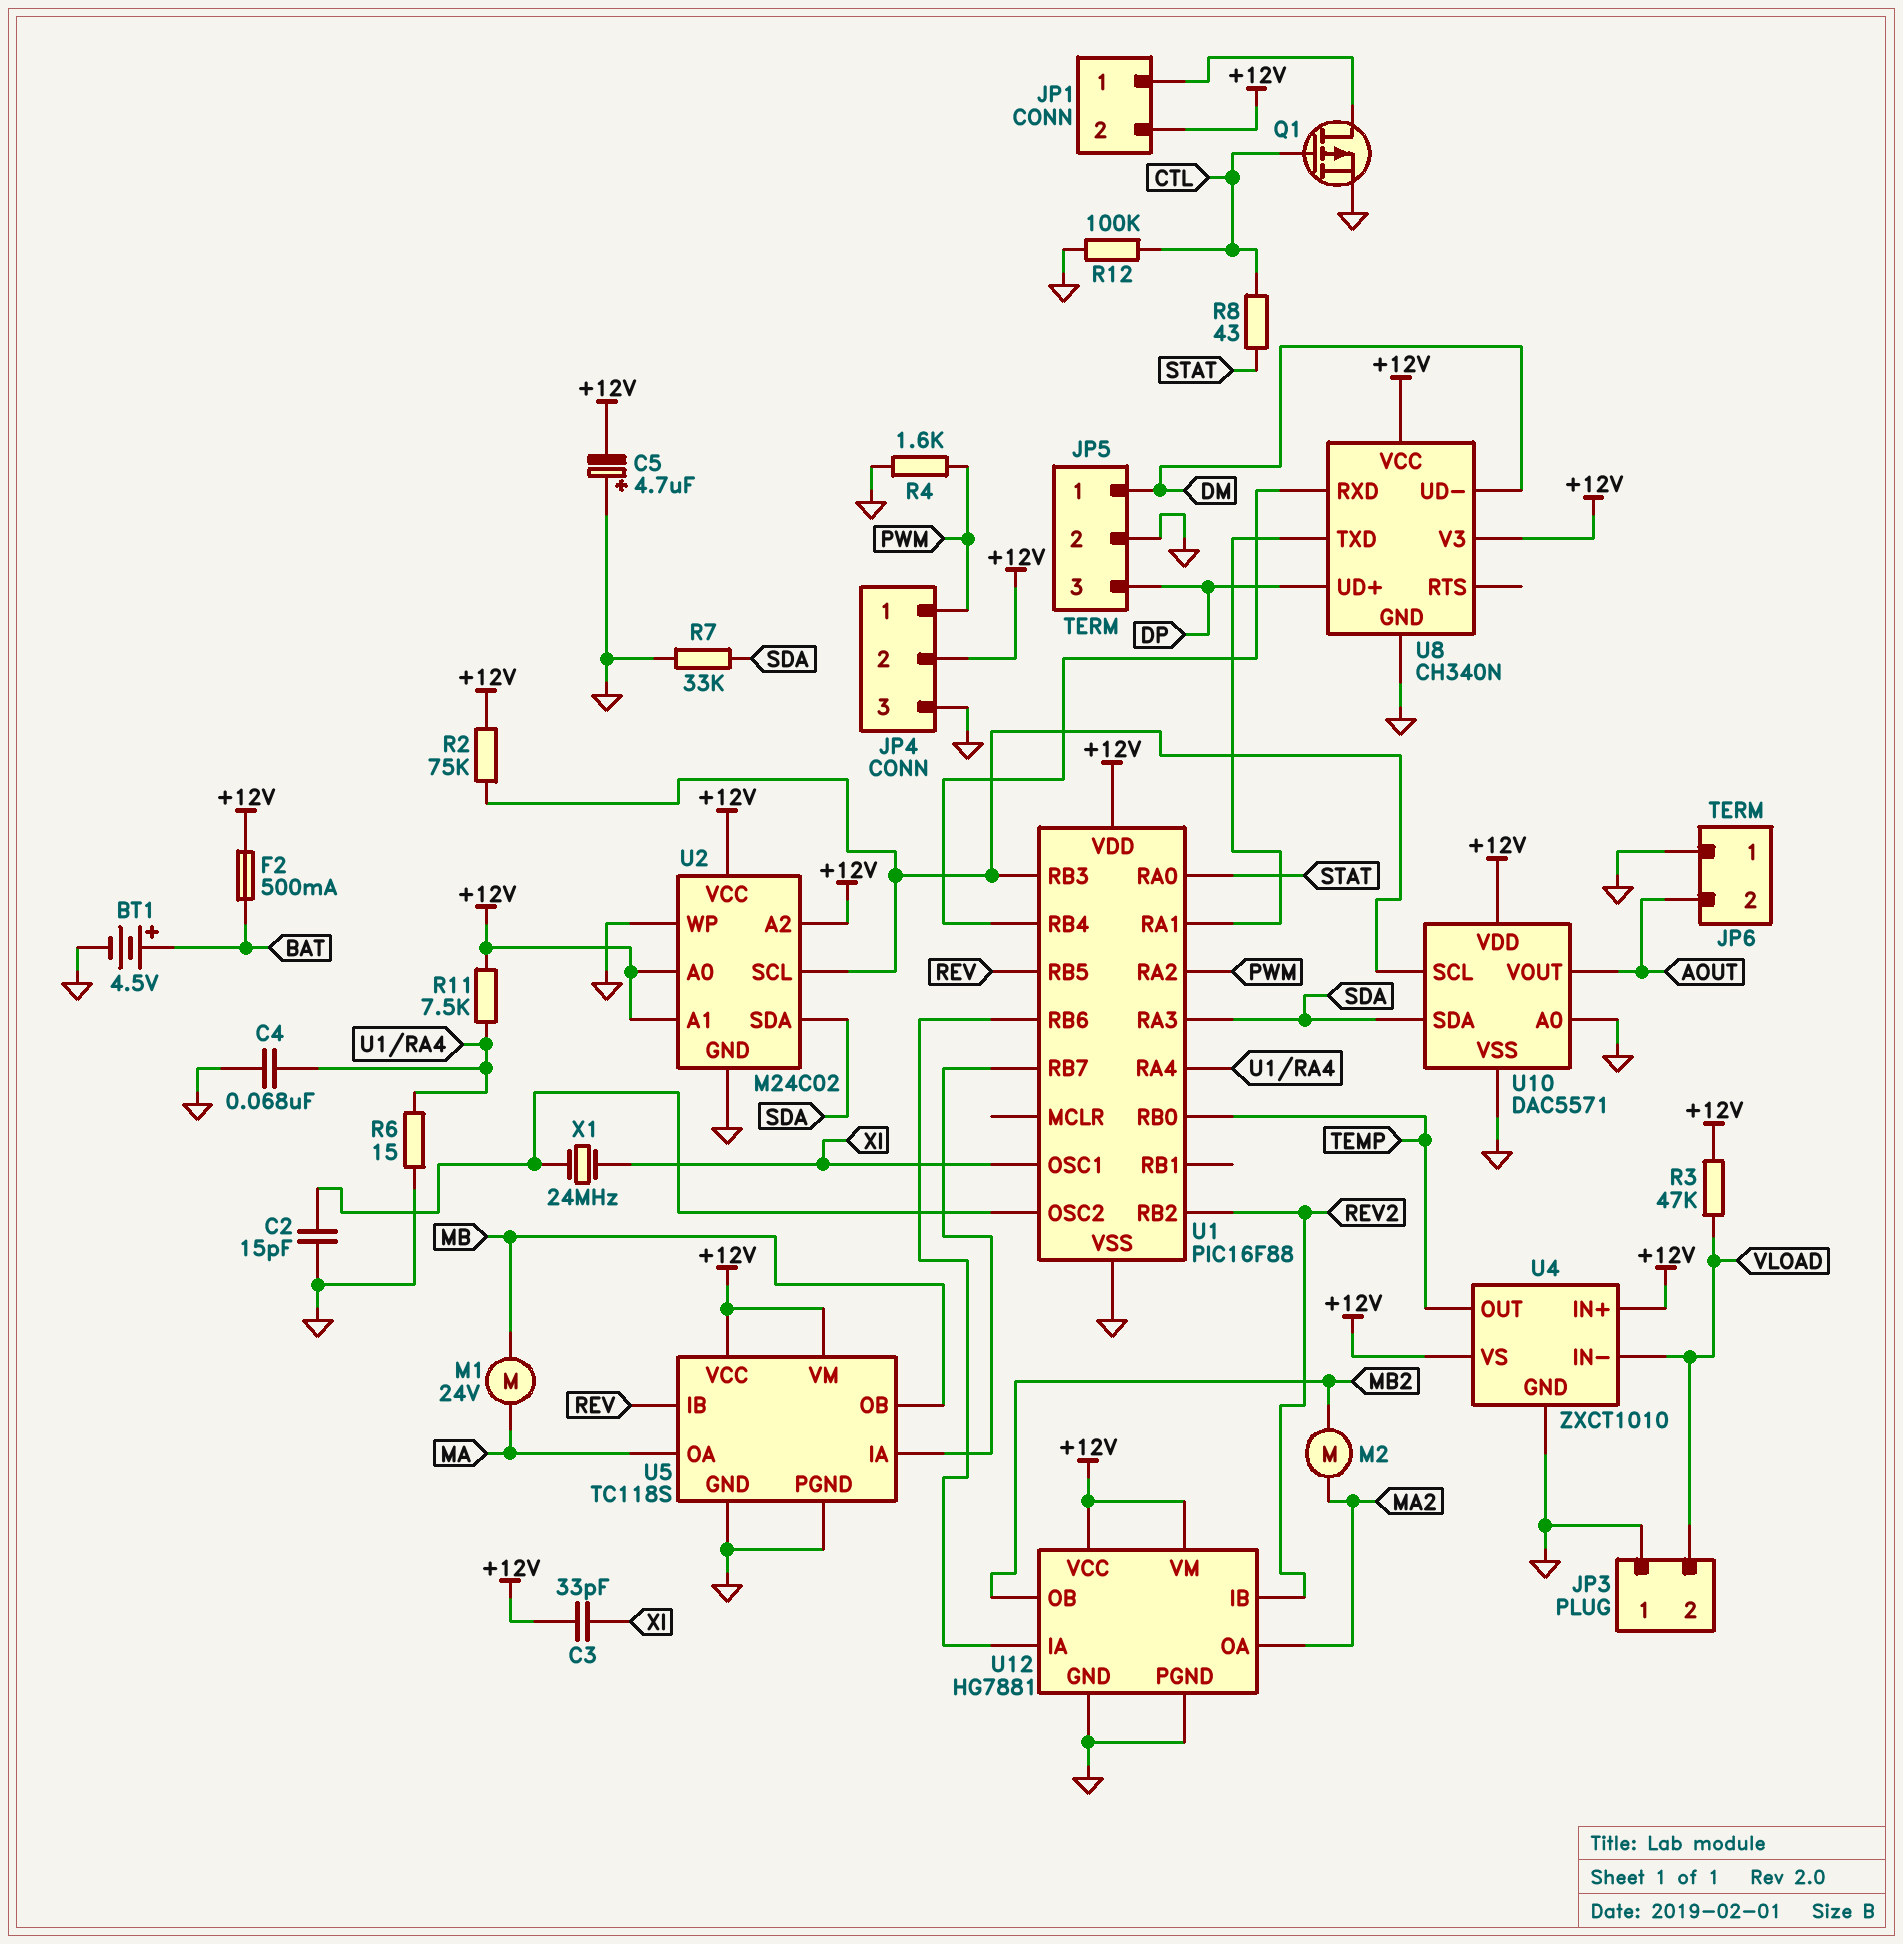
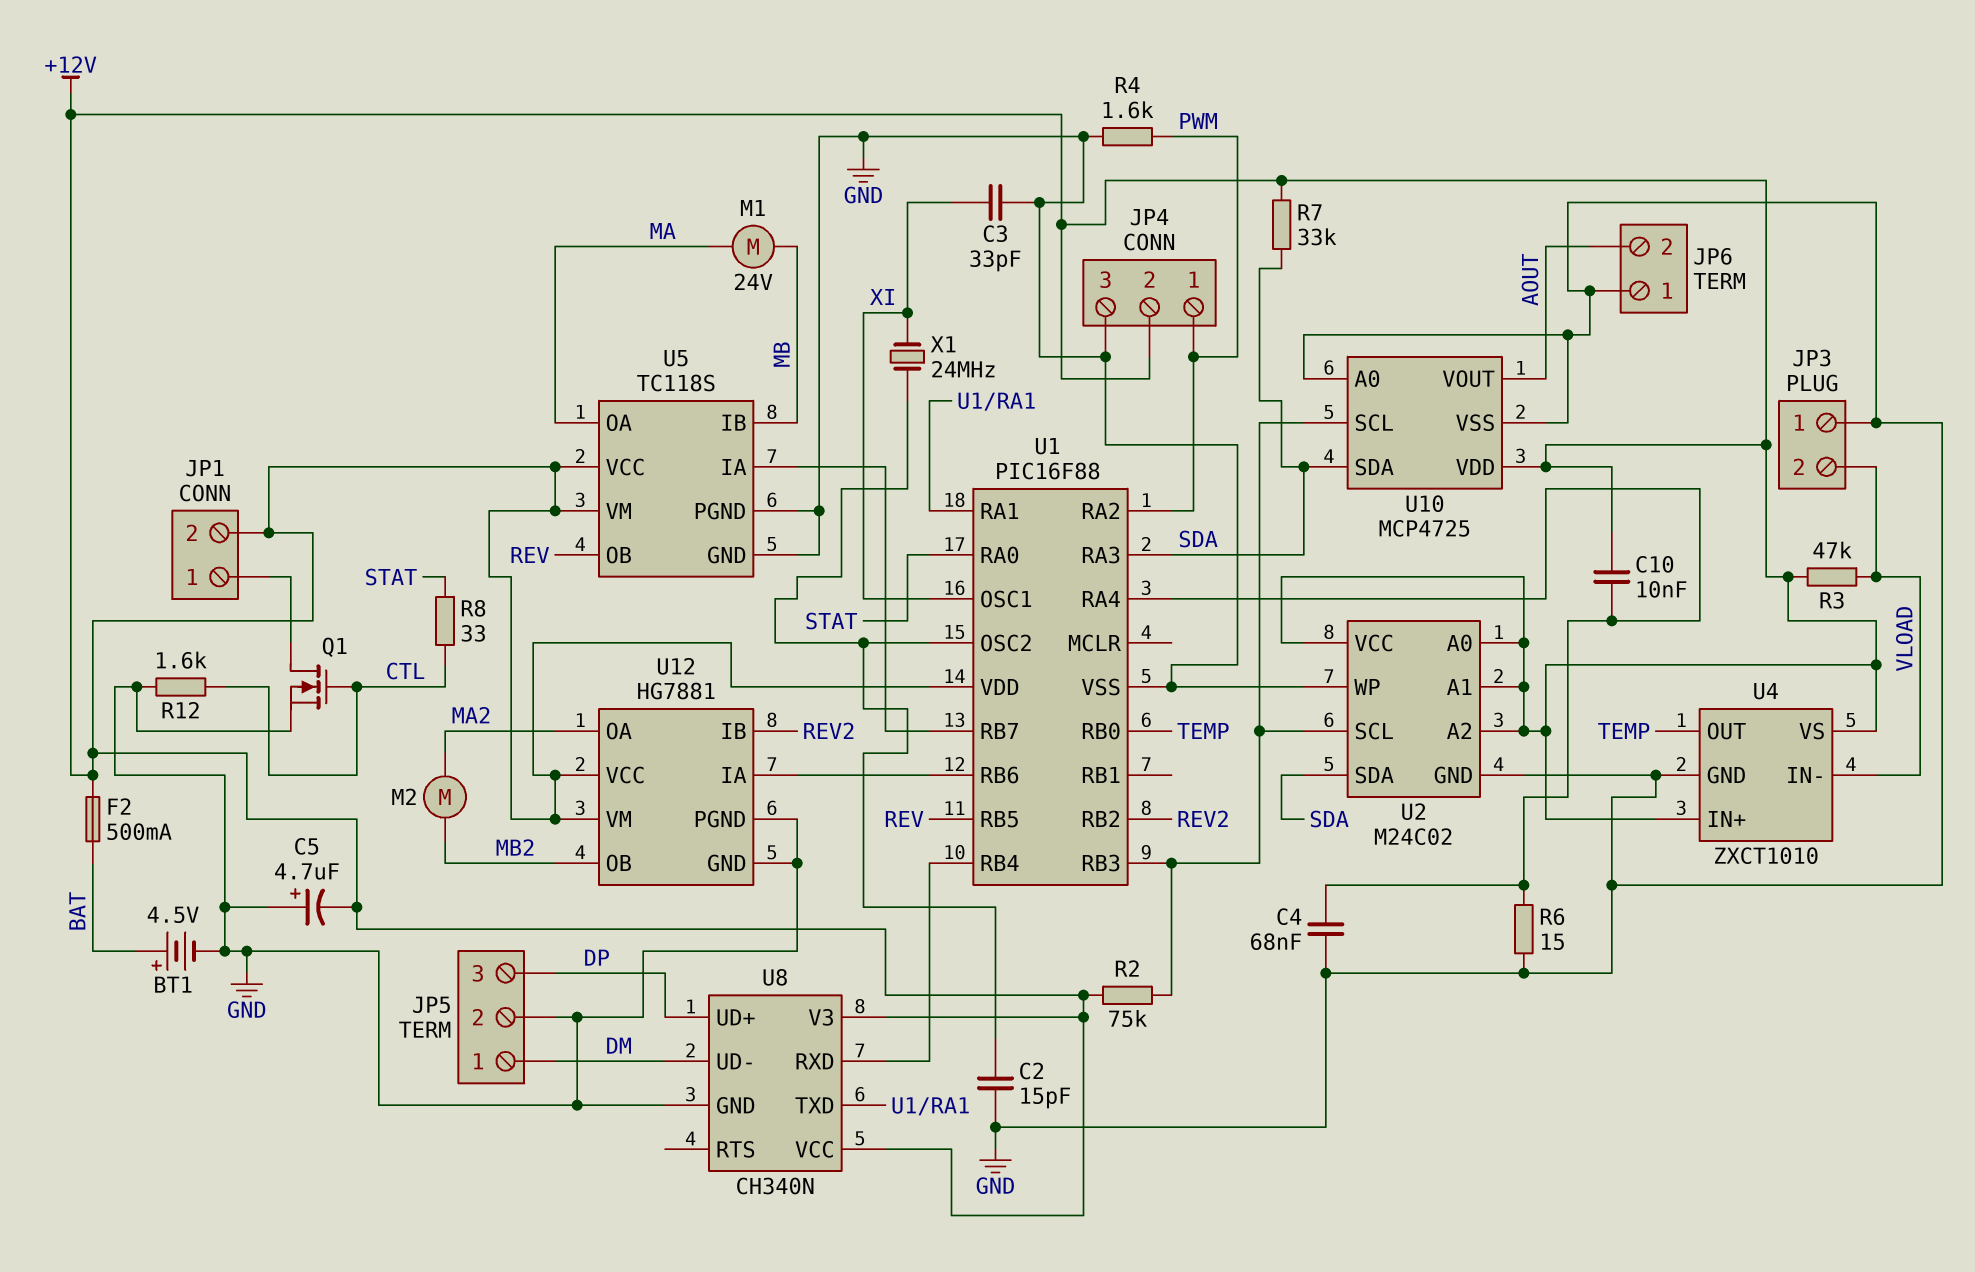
C3: 33pF (+12V, XI) -> 33pF (GND, XI)
C10: none -> 10nF (+12V, U1/RA4)
Q1: PMOS (G CTL, D JP1/1, S GND) -> NMOS (G CTL, D JP1/1, S GND)
R7: 33k (GND, SDA) -> 33k (+12V, SDA)
R8: 43 (CTL, STAT) -> 33 (CTL, STAT)
R11: 7.5k (+12V, U1/RA4) -> none
R12: 100k (CTL, GND) -> 1.6k (CTL, GND)
U5 pin IB: REV -> MB
U5 pin OB: MB -> REV
U10: DAC5571 -> MCP4725

